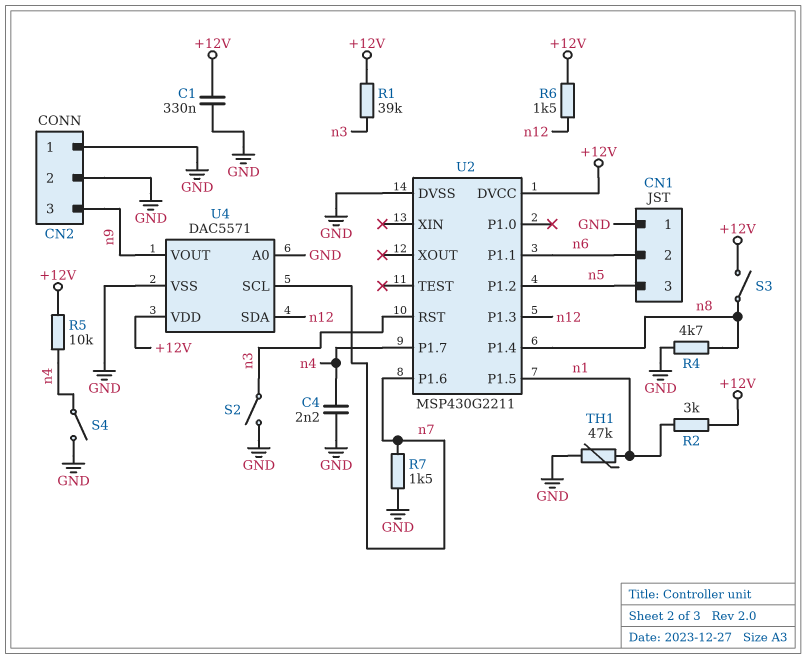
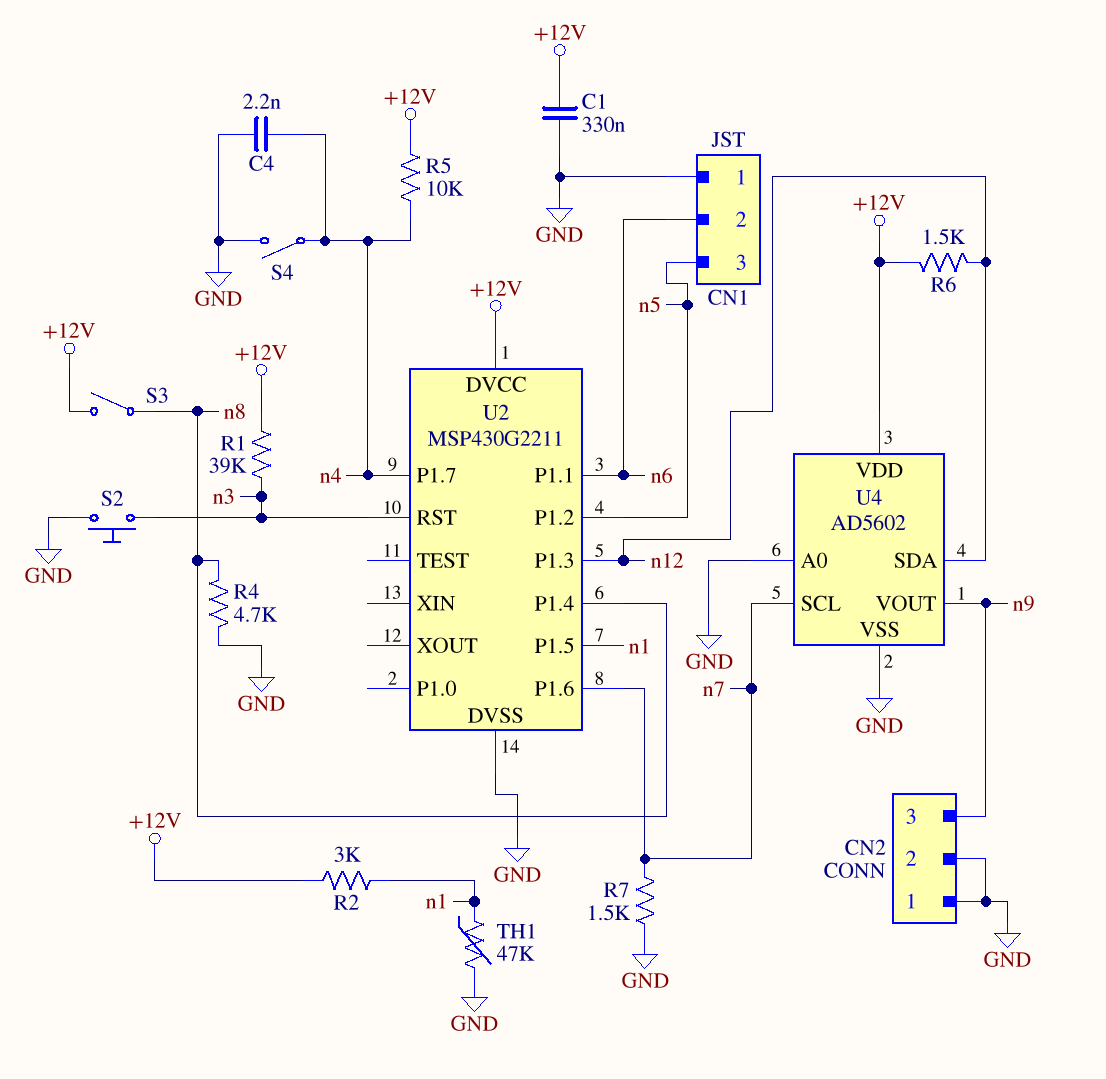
S2: switch (GND, n3) -> button (GND, n3)
U4: DAC5571 -> AD5602

